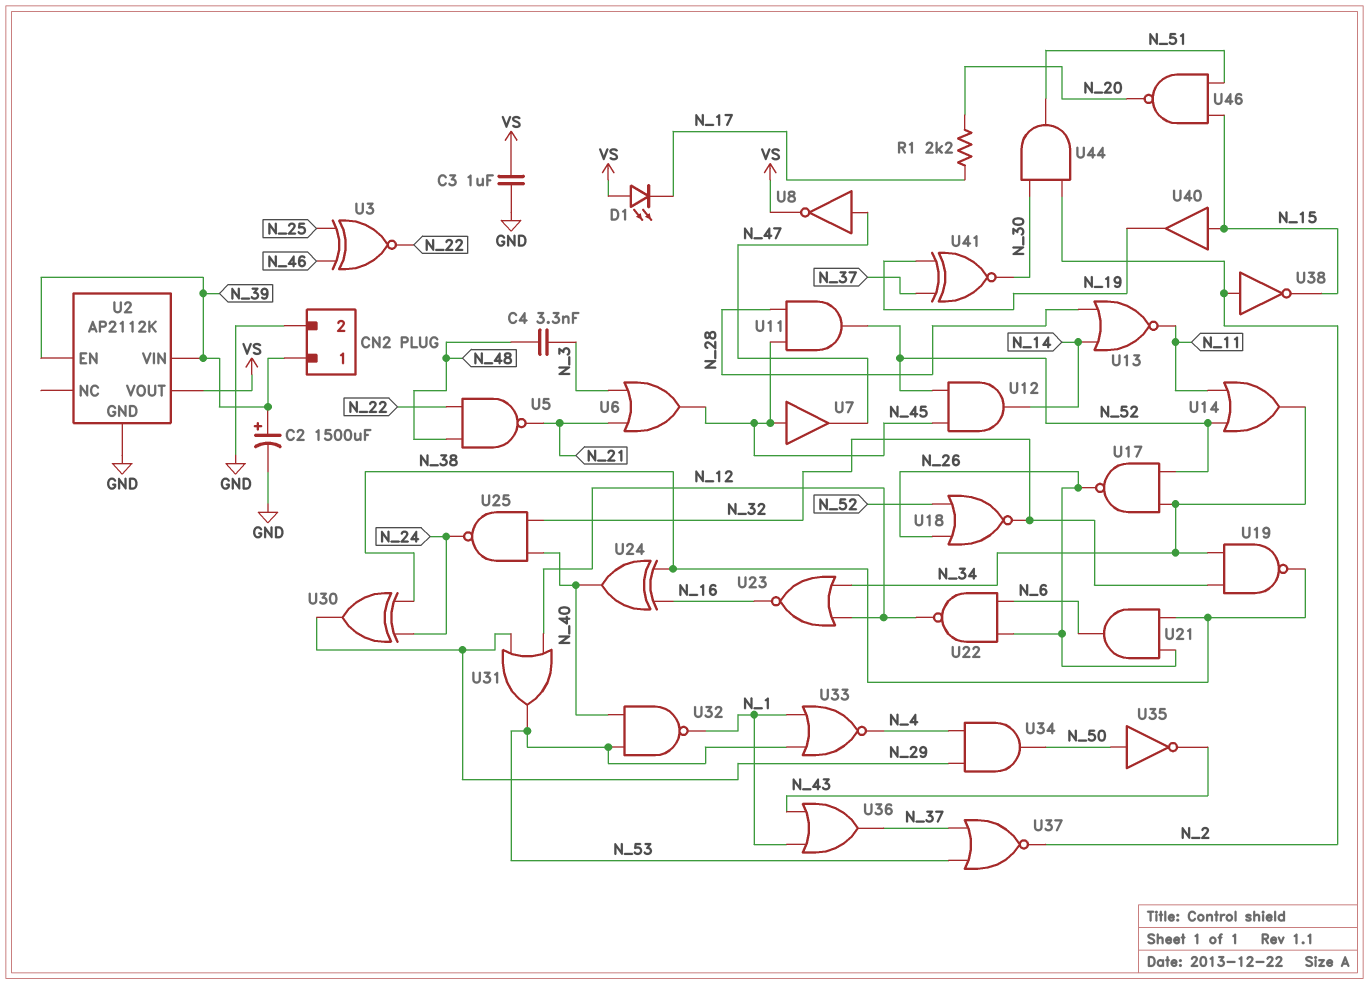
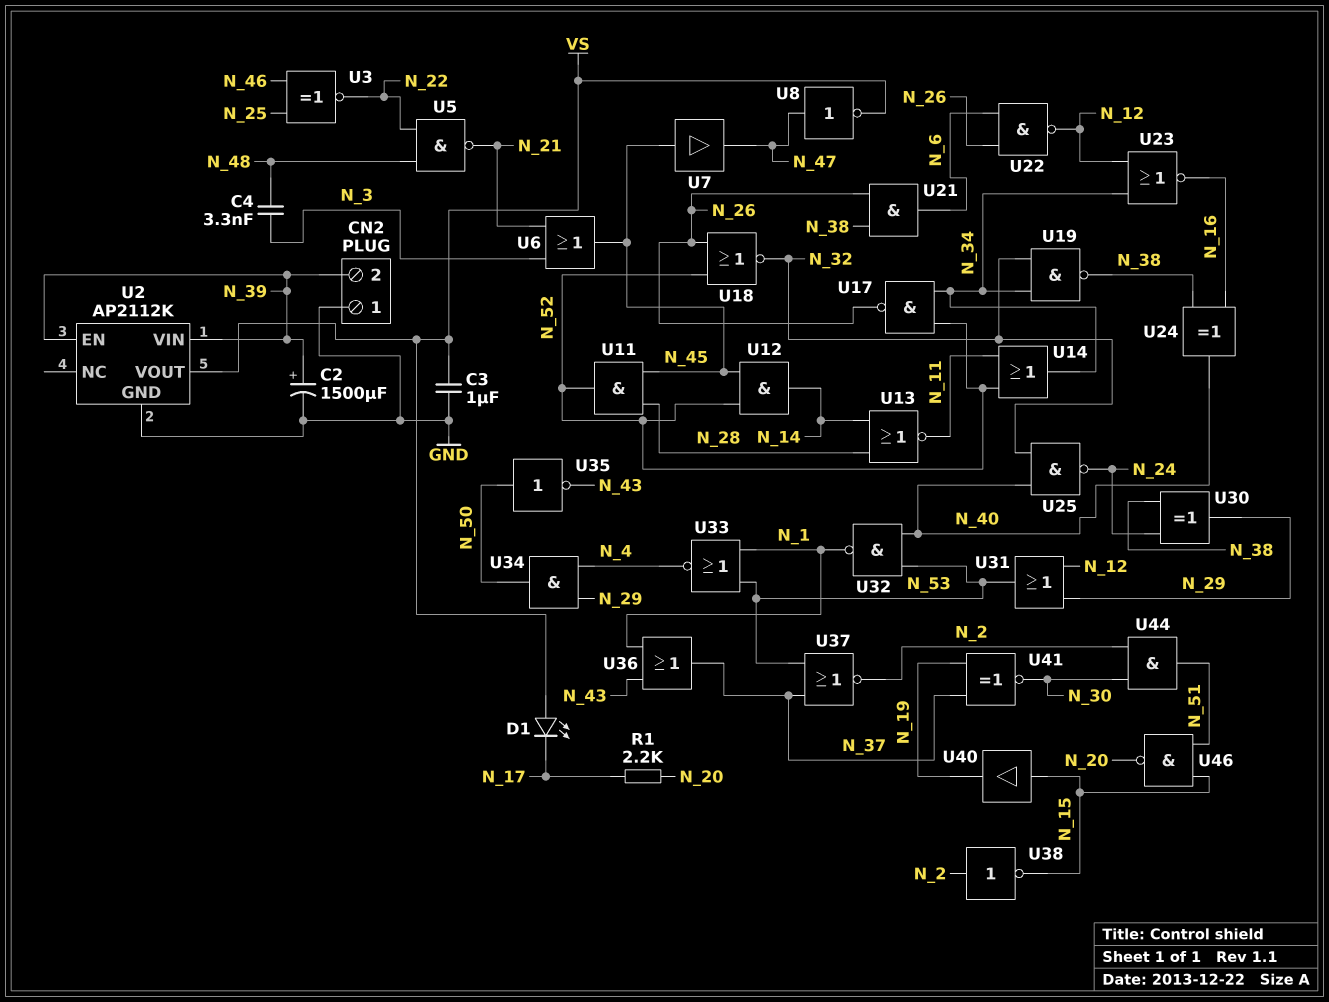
CN2 pin 1: N_39 -> GND
CN2 pin 2: GND -> N_39

